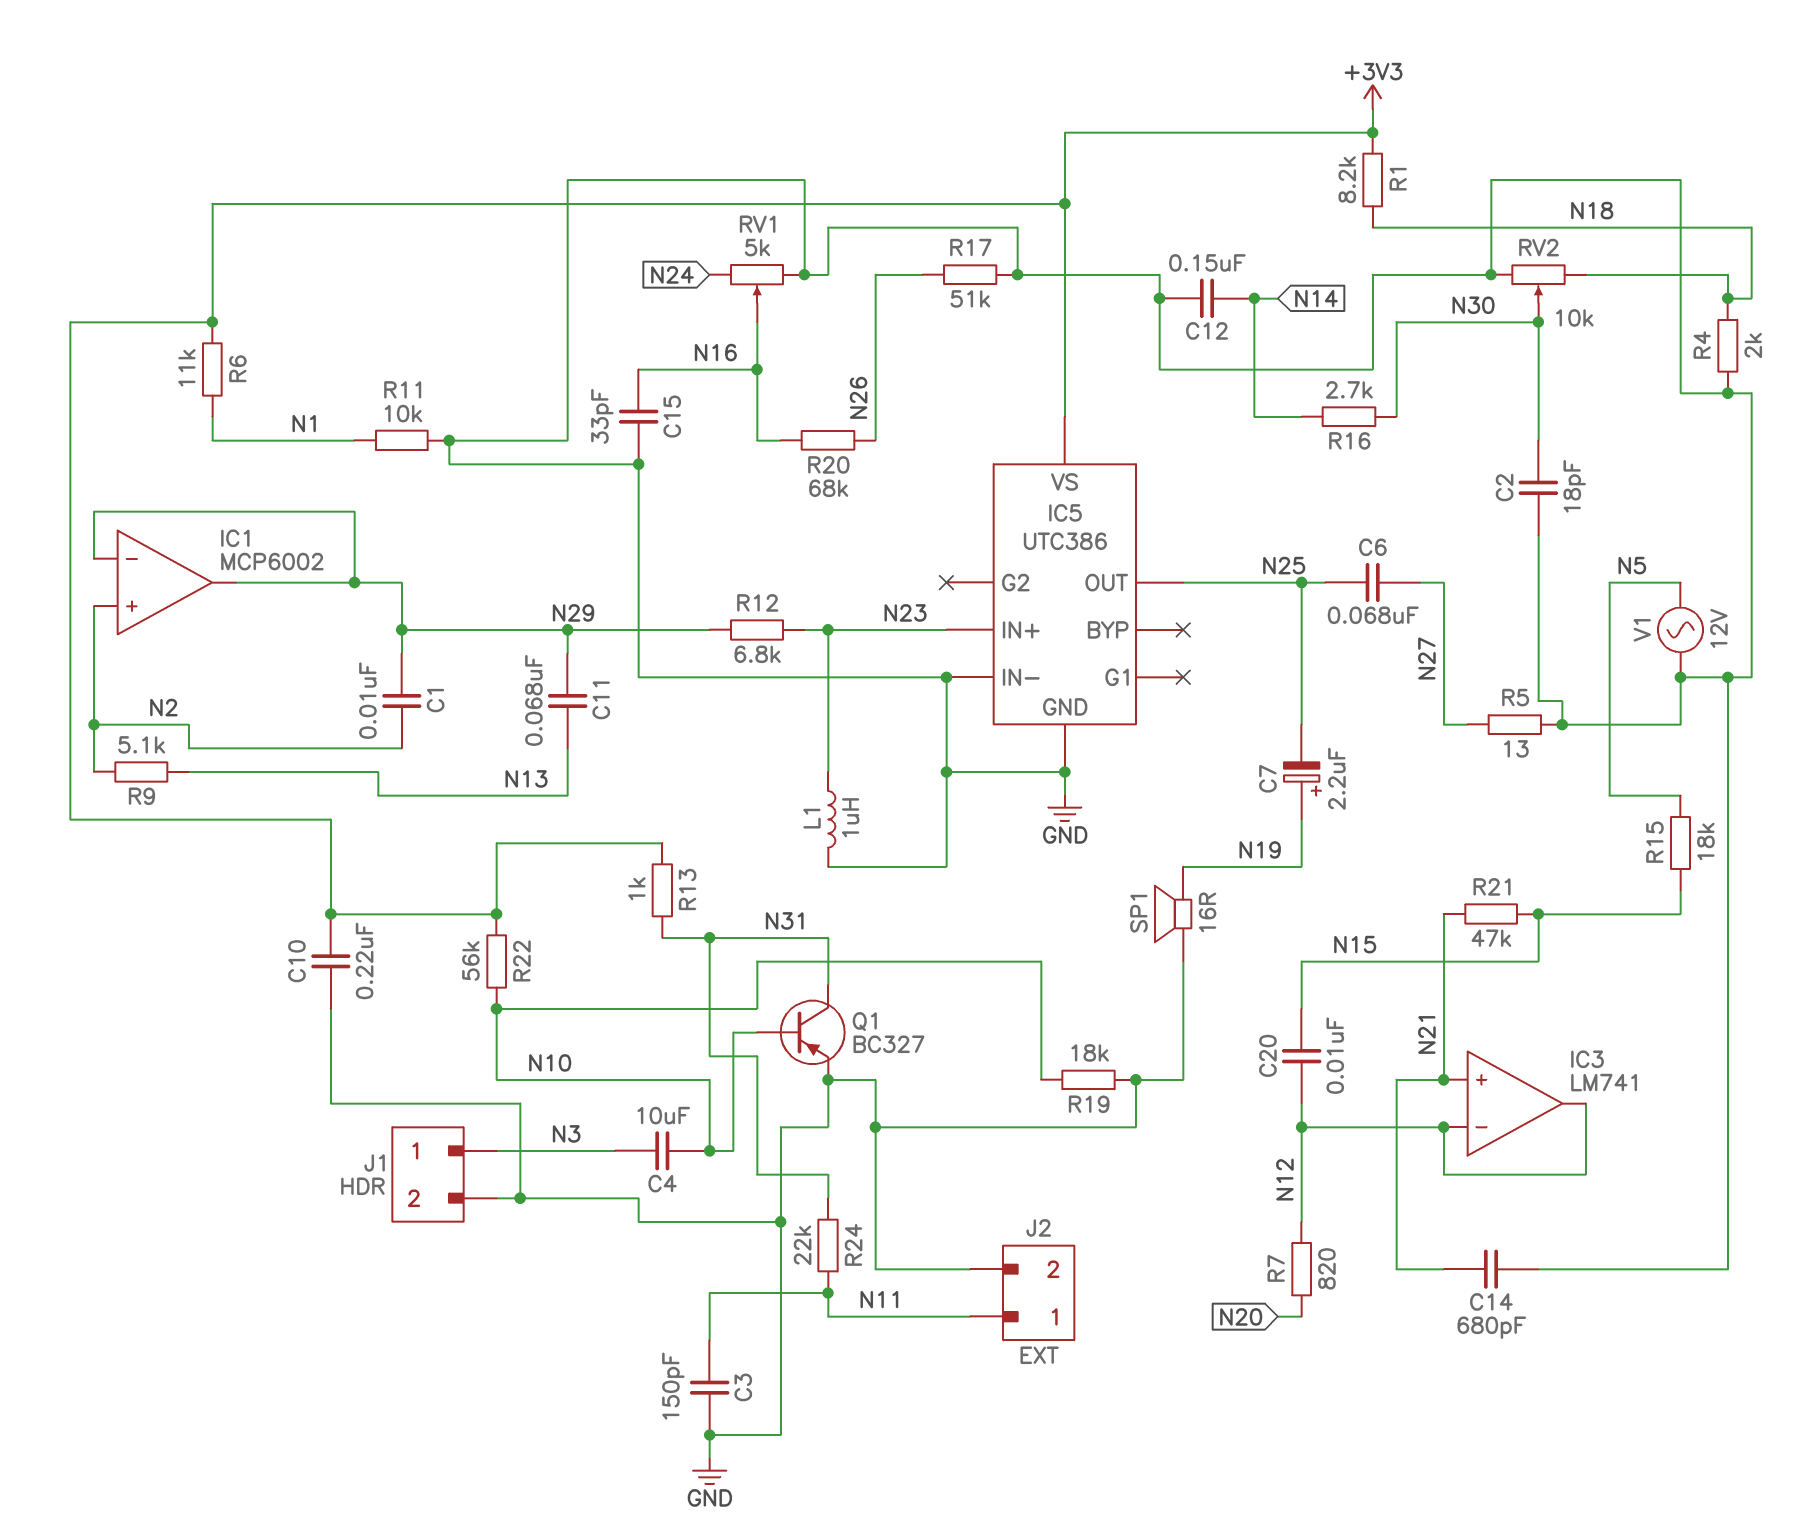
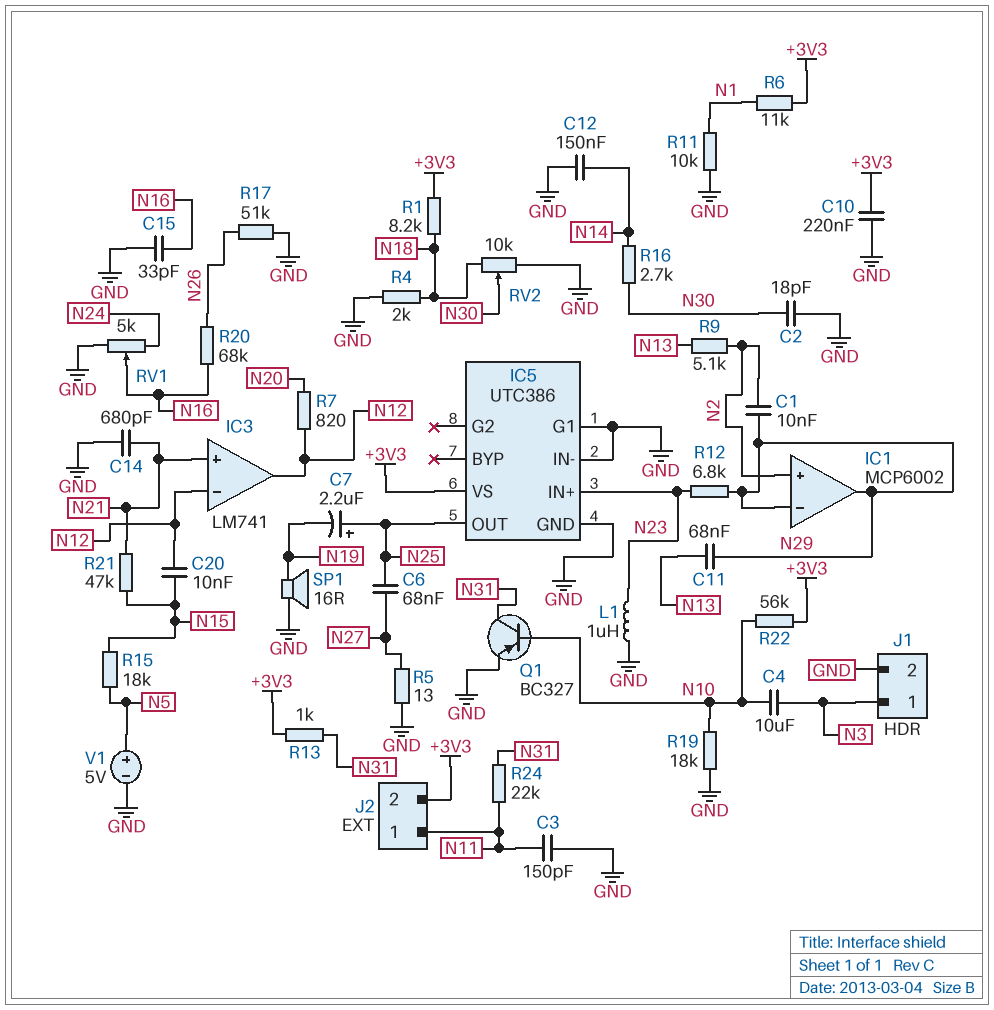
C7: 2.2uF (plus N19, minus N25) -> 2.2uF (plus N25, minus N19)
IC5 pin G1: none -> GND
J2 pin 2: GND -> +3V3
V1: AC 12V (GND, N5) -> 5V (plus N5, minus GND)

